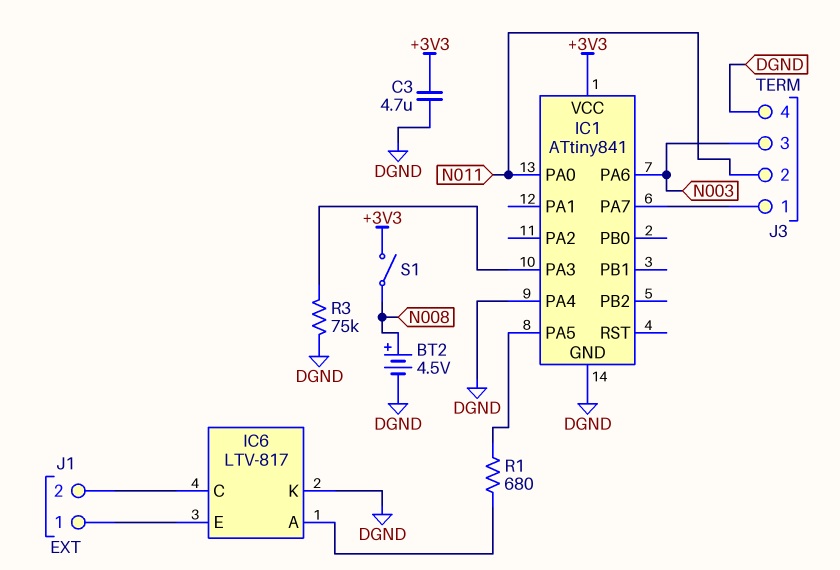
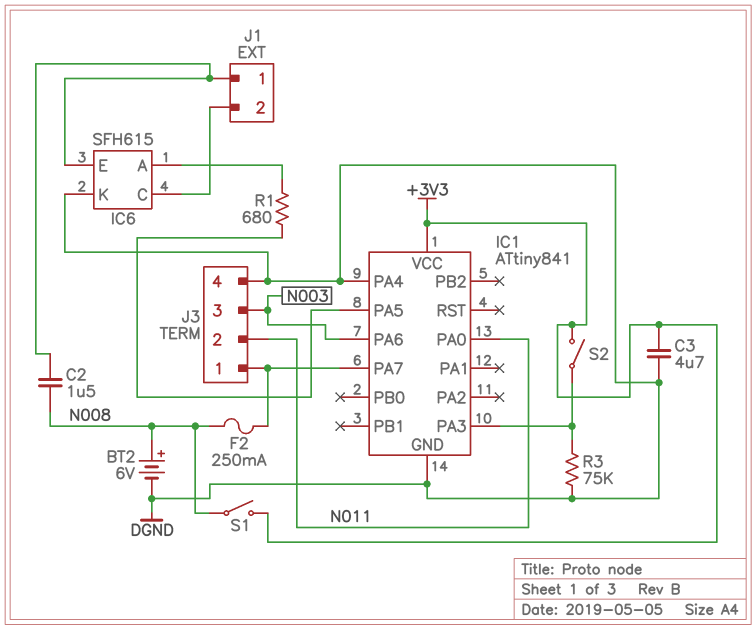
BT2: 4.5V (plus N008, minus DGND) -> 6V (plus N008, minus DGND)
C2: none -> 1.5uF (IC6/E, N008)
F2: none -> 250mA (IC1/PA7, N008)
IC6: LTV-817 -> SFH615
S2: none -> switch (+3V3, IC1/PA3)

